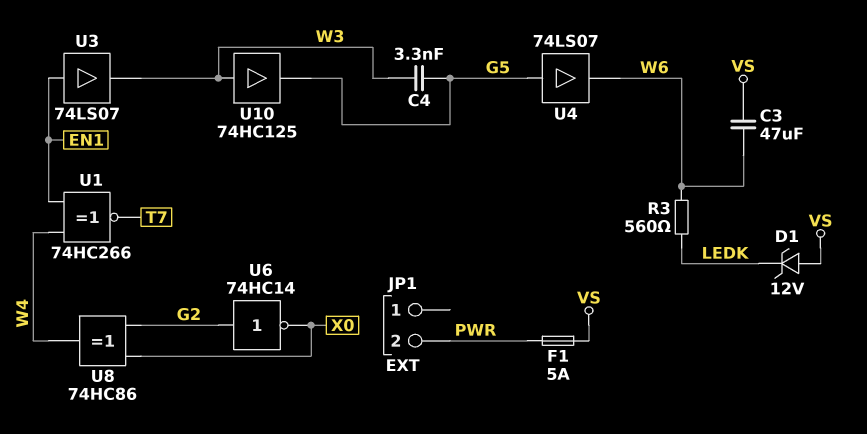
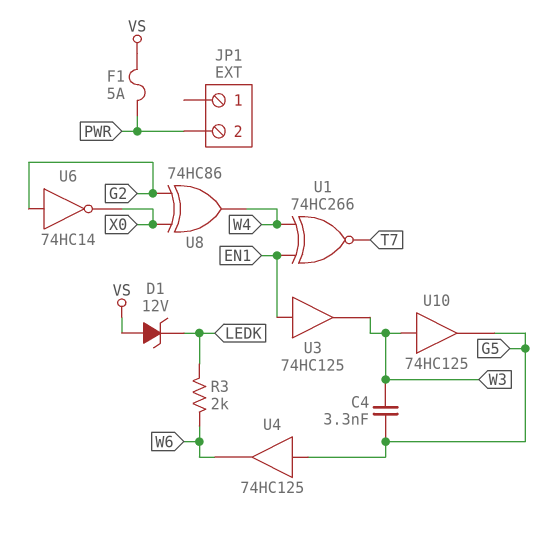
C3: 47uF (VS, W6) -> none
R3: 560 (LEDK, W6) -> 2k (LEDK, W6)
U3: buffer 74LS07 (in EN1, out W3) -> buffer 74HC125 (in EN1, out W3)
U4: buffer 74LS07 (in G5, out W6) -> buffer 74HC125 (in G5, out W6)

